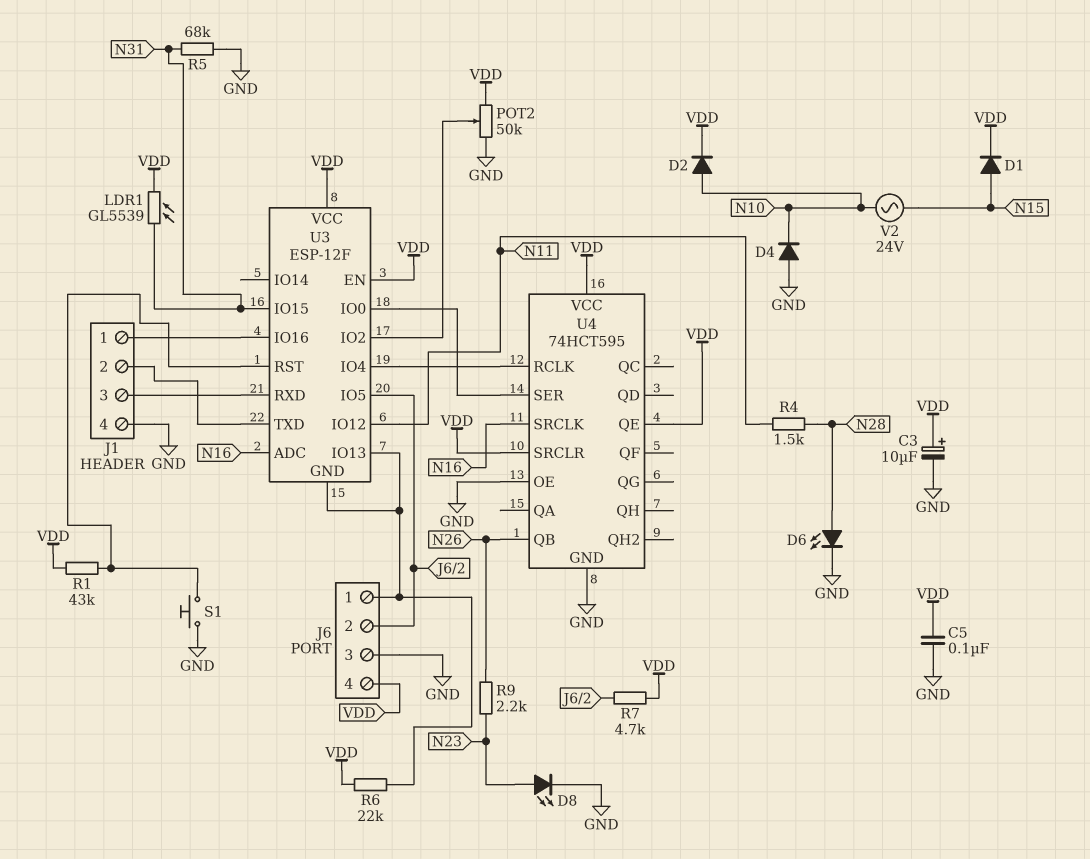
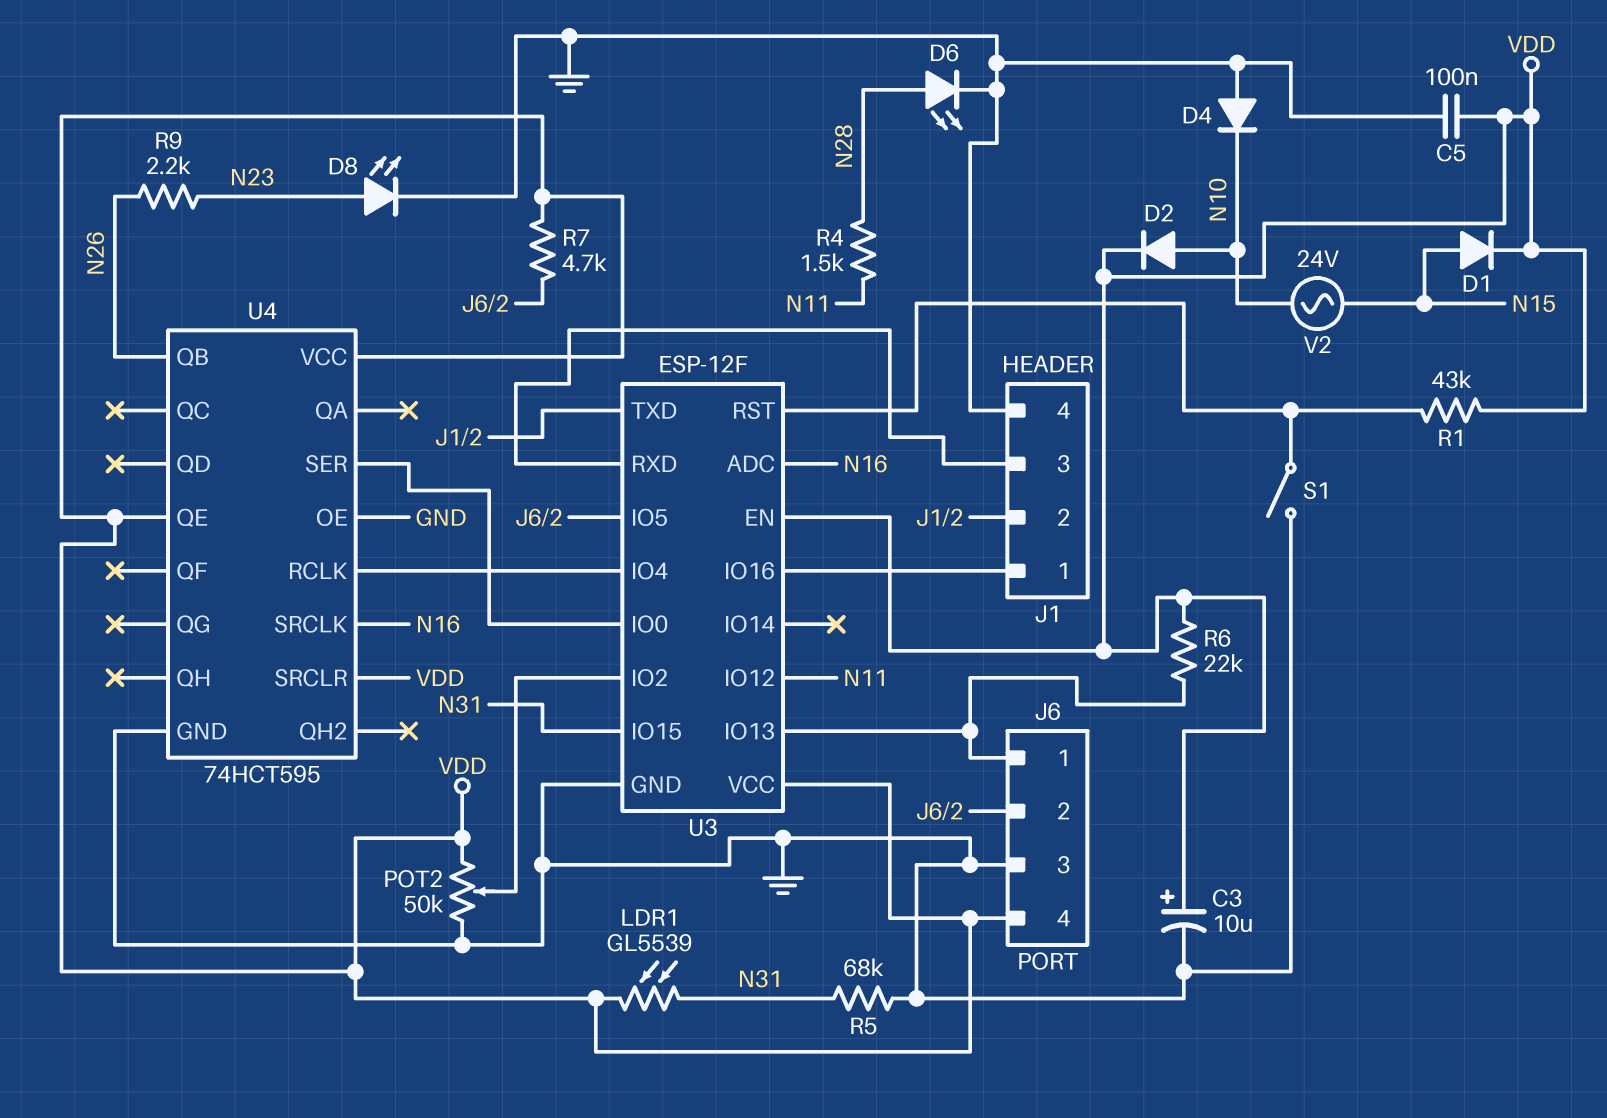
S1: button (GND, U3/RST) -> switch (GND, U3/RST)
U3 pin GND: J6/1 -> GND

